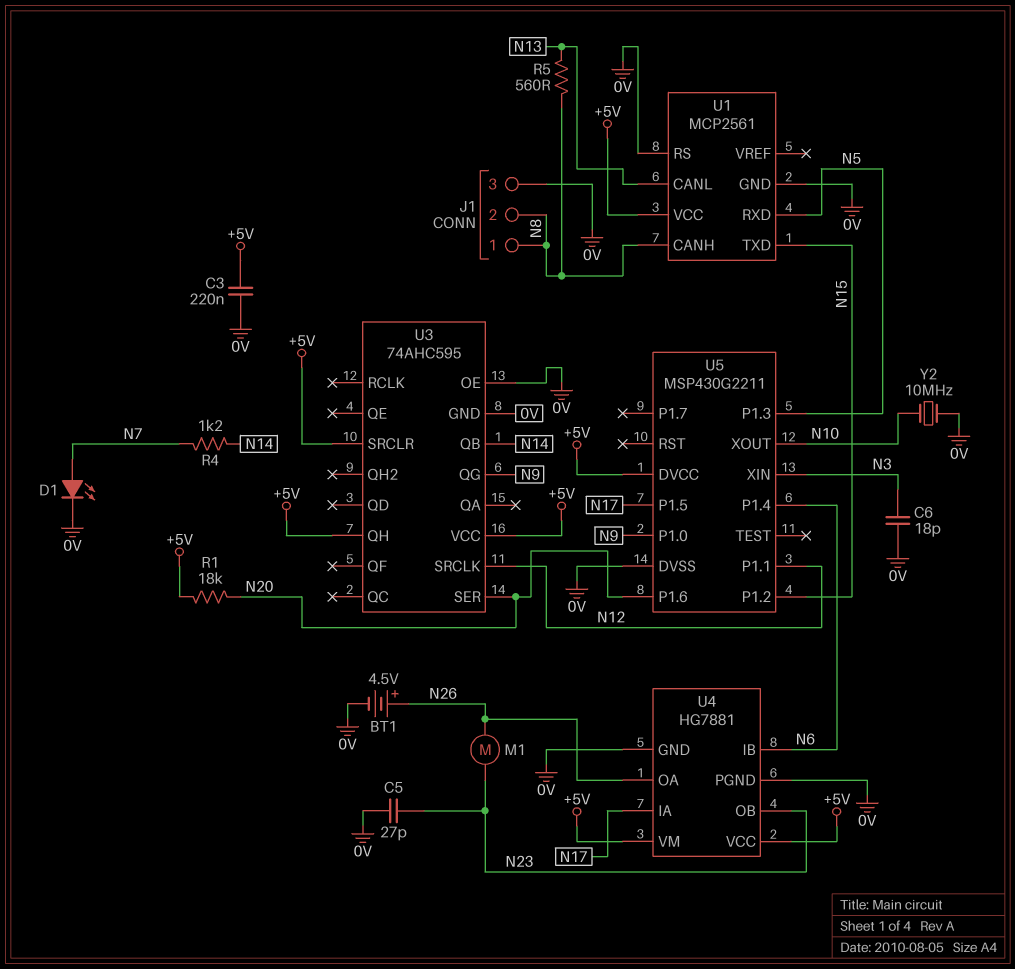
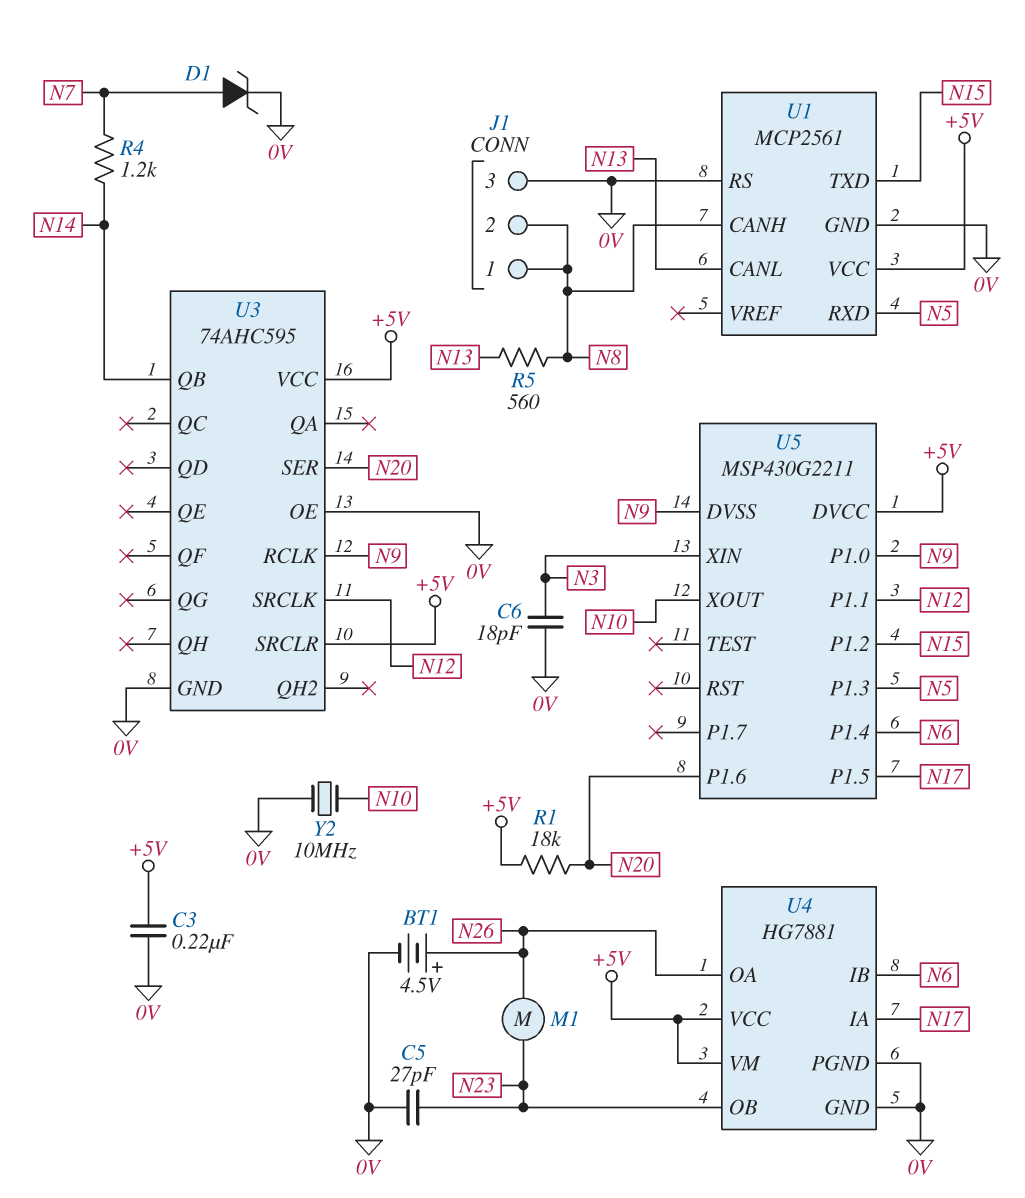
D1: LED (A N7, K 0V) -> zener (A N7, K 0V)
U3 pin QG: N9 -> none
U3 pin QH: +5V -> none
U3 pin RCLK: none -> N9
U5 pin DVSS: 0V -> N9

